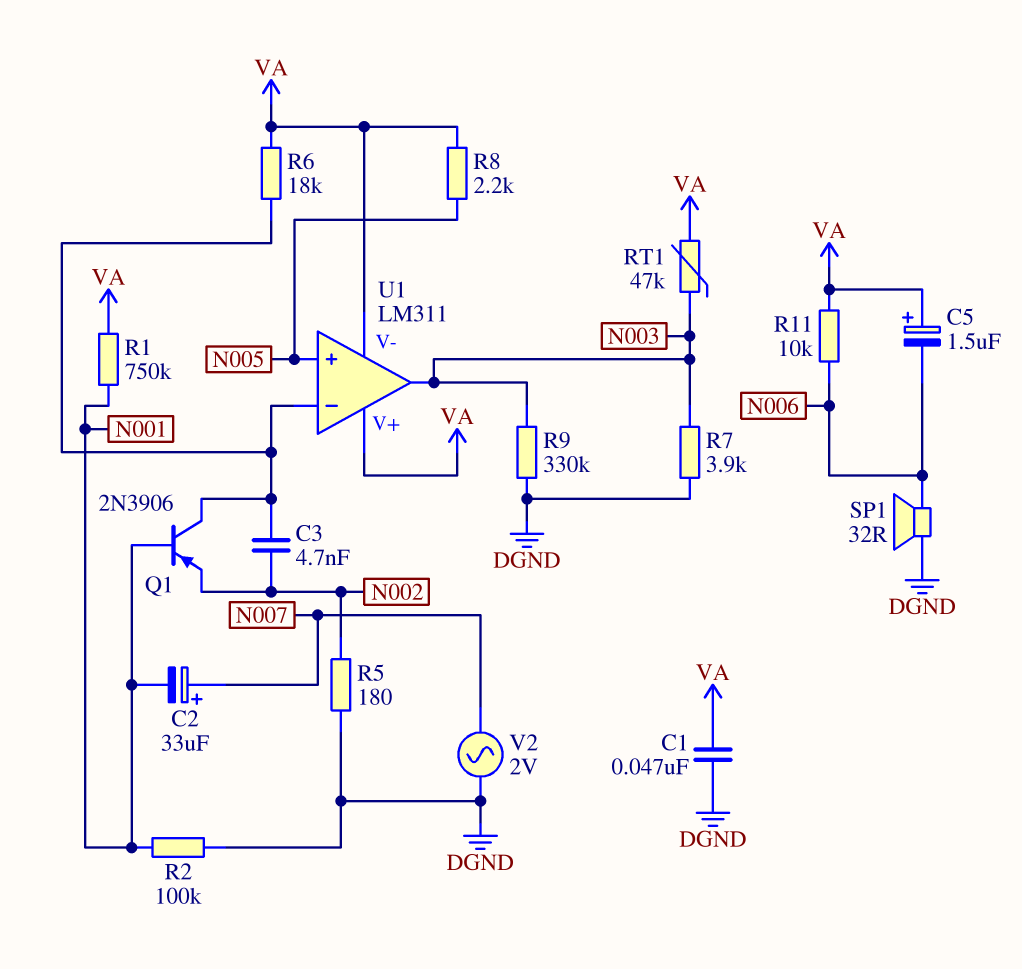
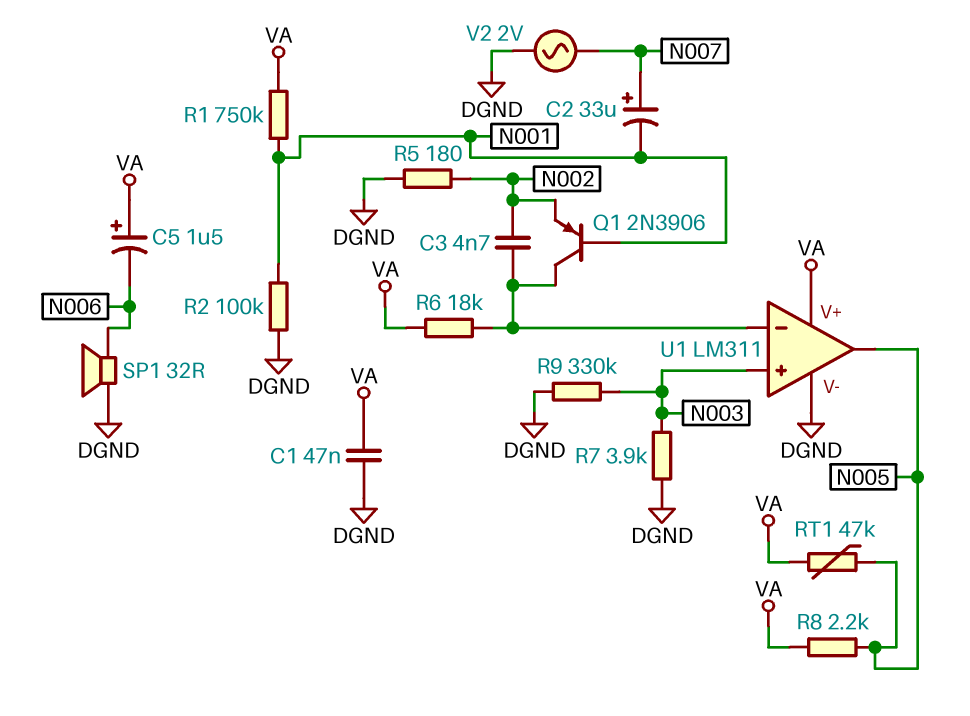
R11: 10k (N006, VA) -> none
RT1: 47k (N003, VA) -> 47k (N005, VA)
U1 pin V-: VA -> DGND
U1 pin in+: N005 -> N003
U1 pin out: N003 -> N005

